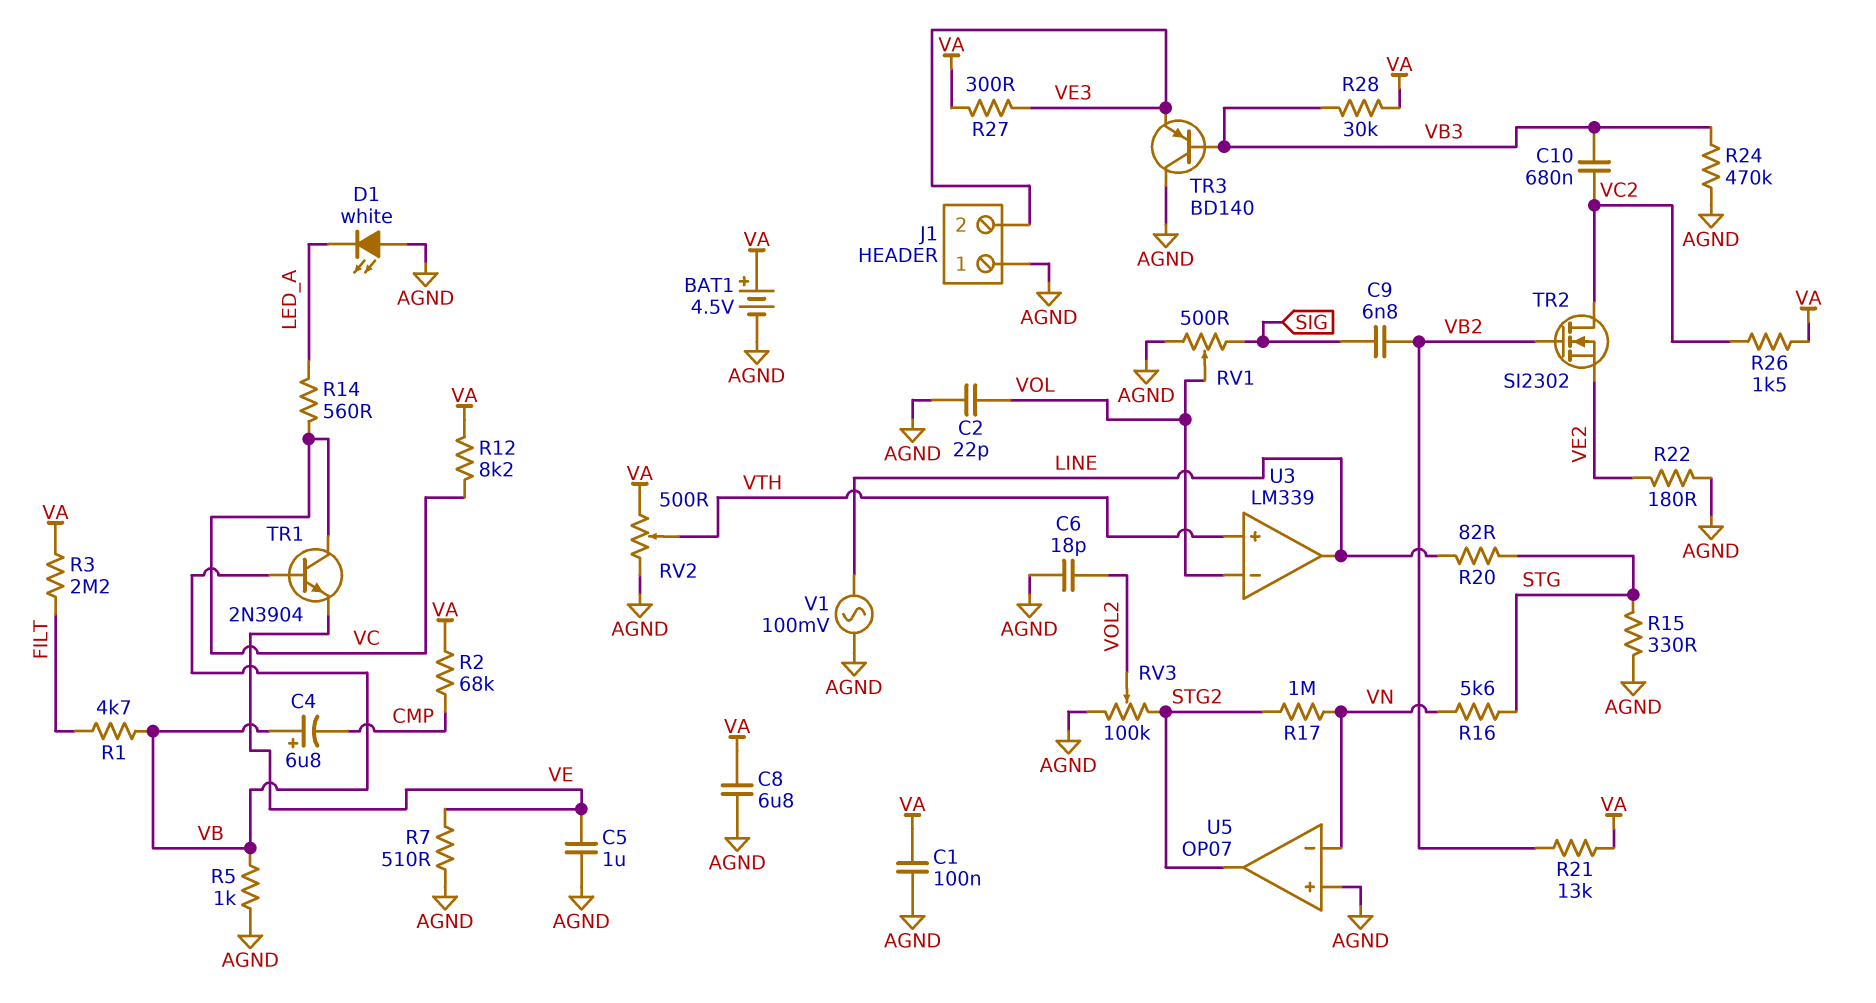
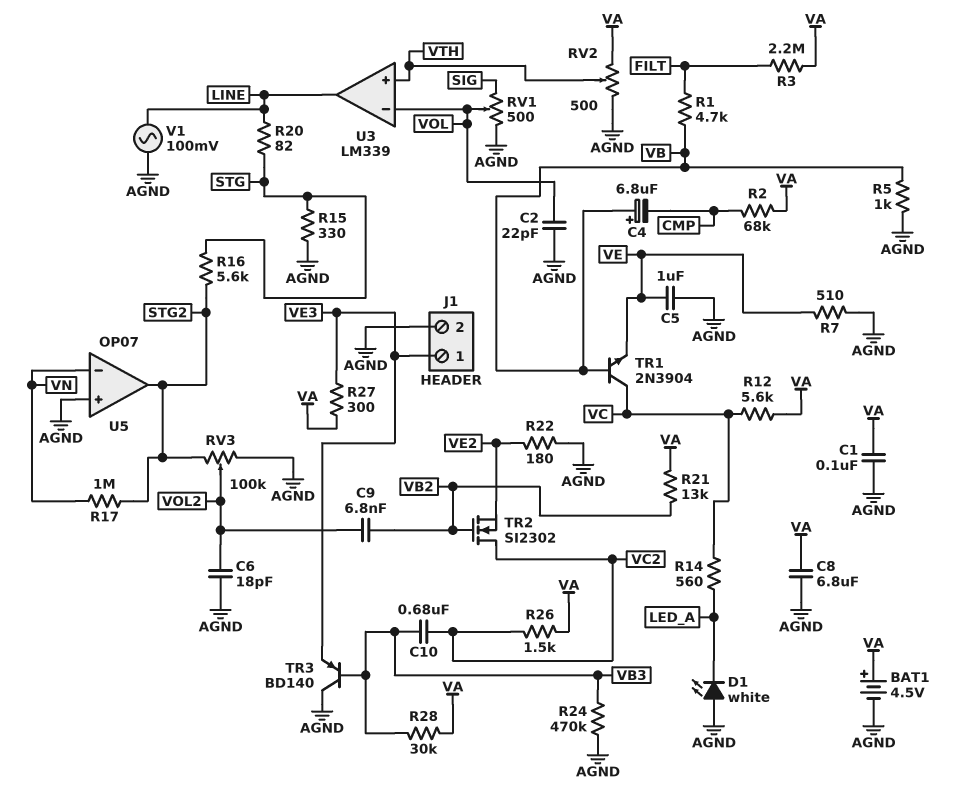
C9: 6.8nF (SIG, VB2) -> 6.8nF (VB2, VOL2)
J1 pin 1: AGND -> VE3
J1 pin 2: VE3 -> AGND
R12: 8.2k (VA, VC) -> 5.6k (VA, VC)
R16: 5.6k (STG, VN) -> 5.6k (STG, STG2)

